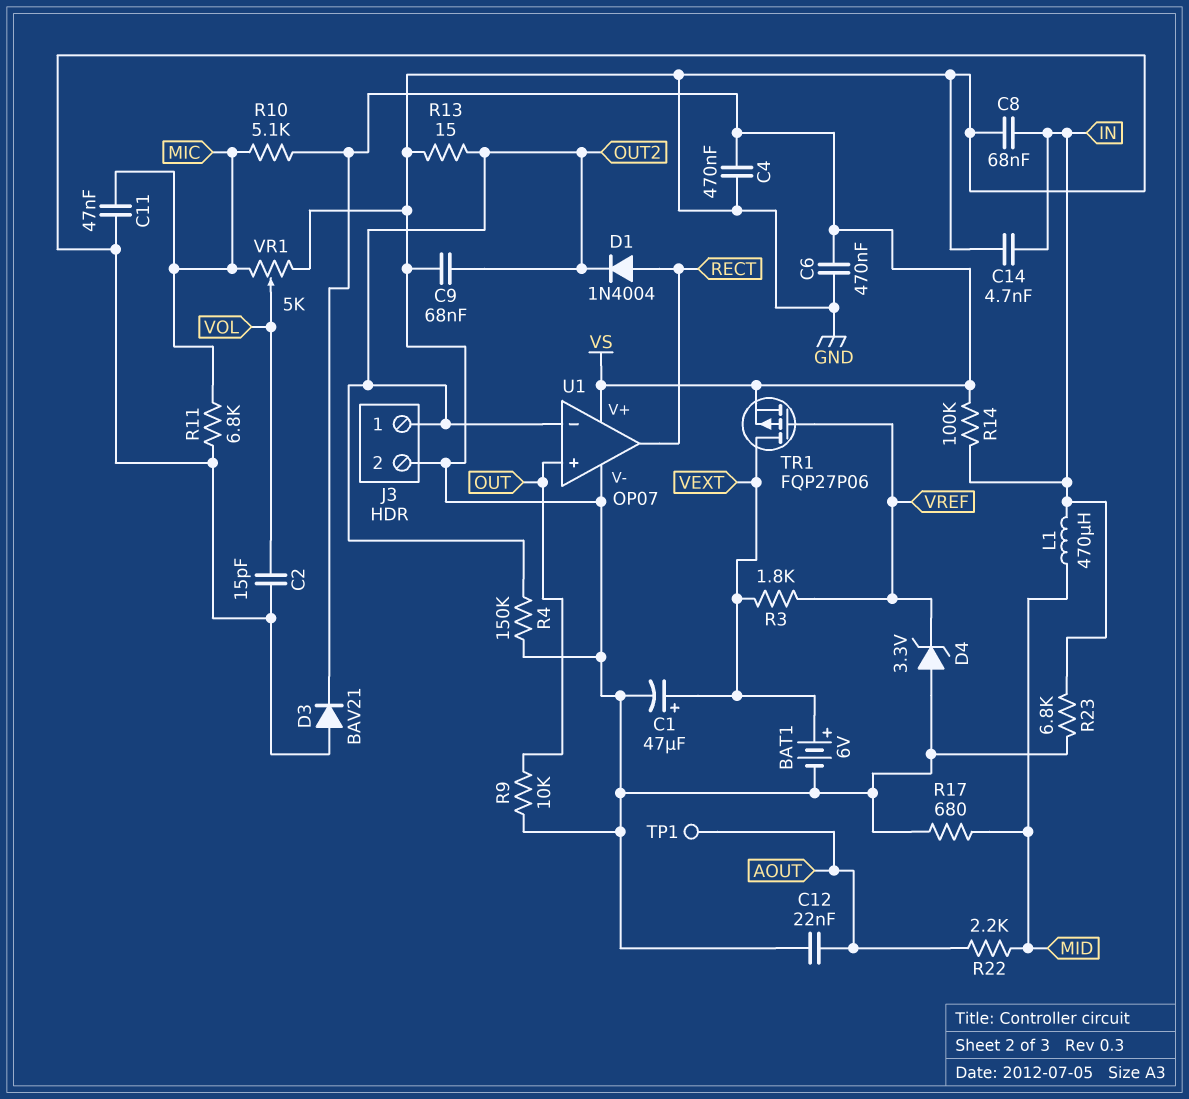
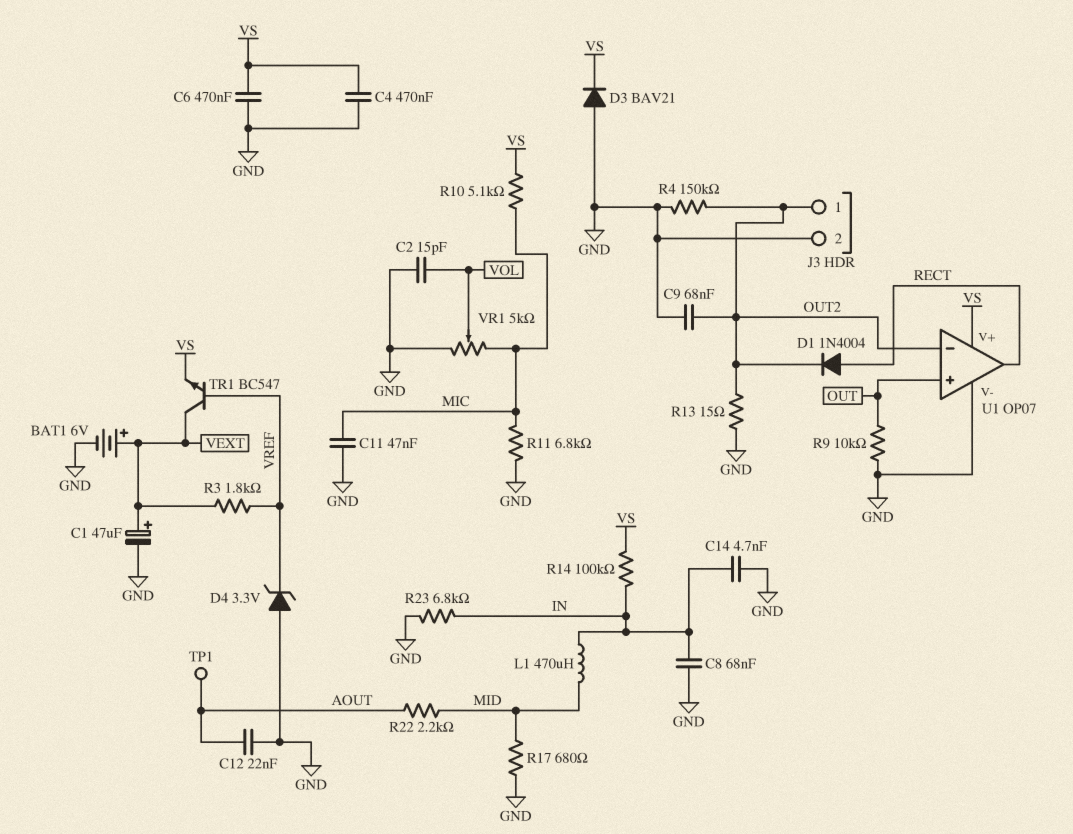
TR1: PMOS FQP27P06 (G VREF, D VEXT, S VS) -> NPN BC547 (B VREF, C VEXT, E VS)

